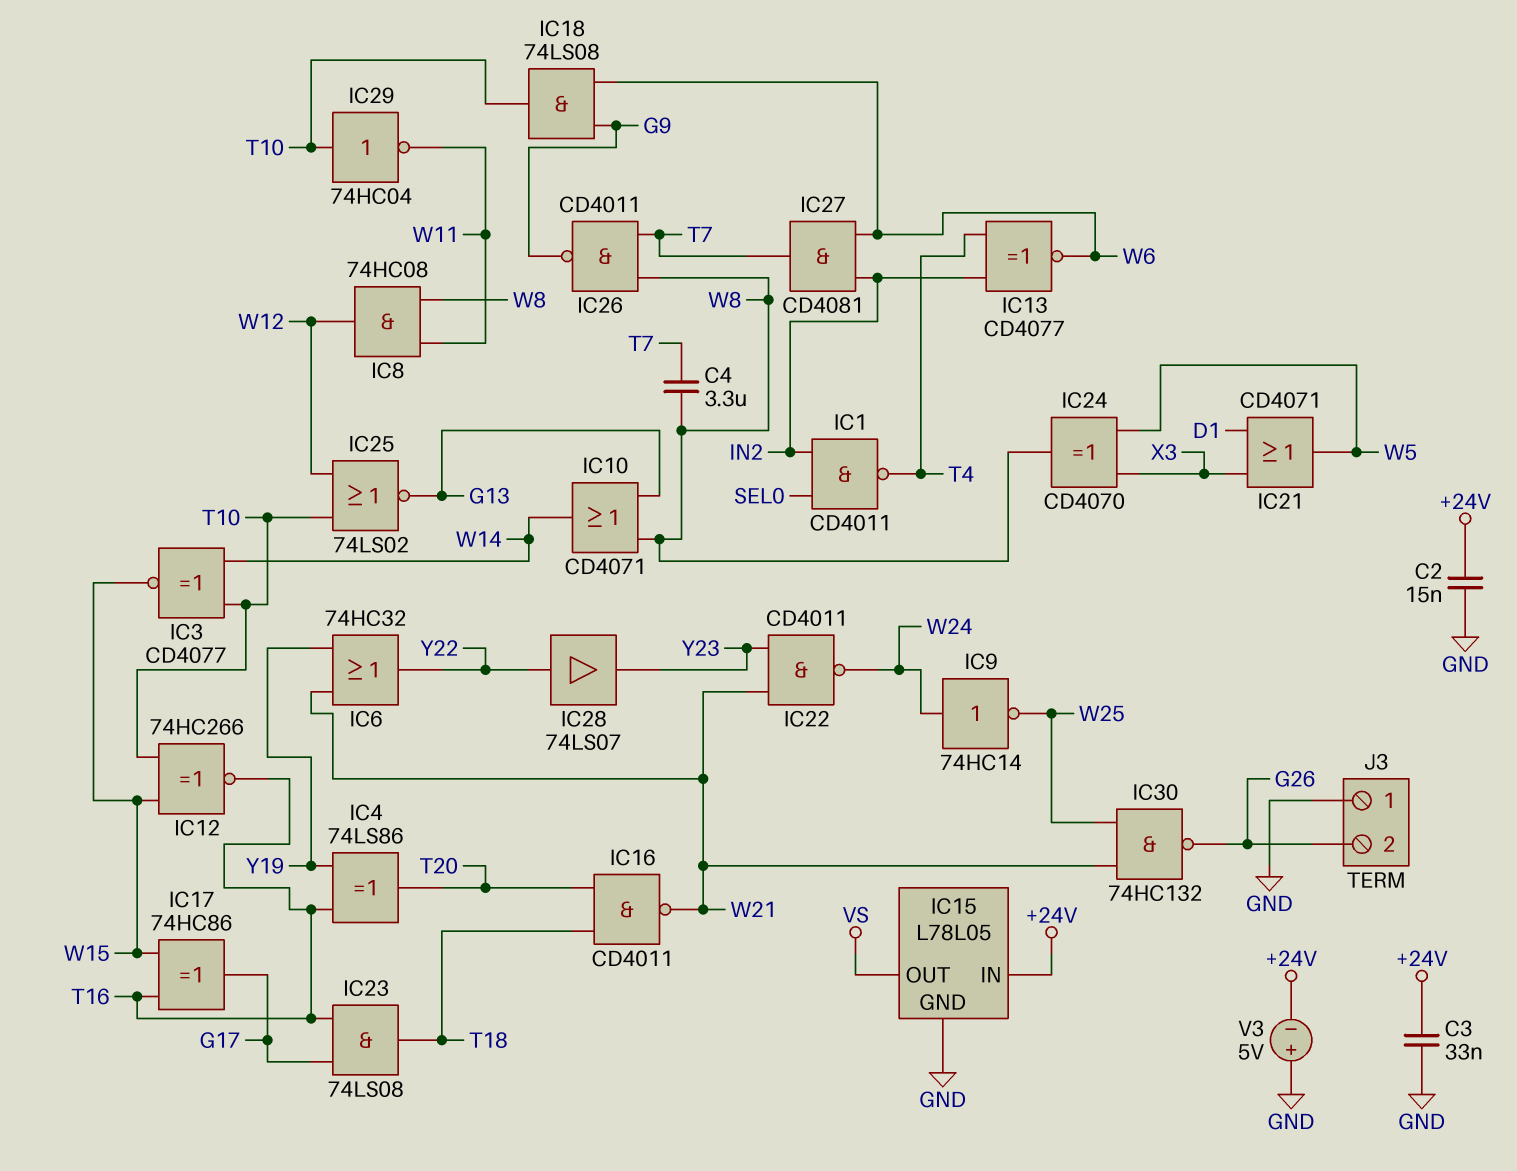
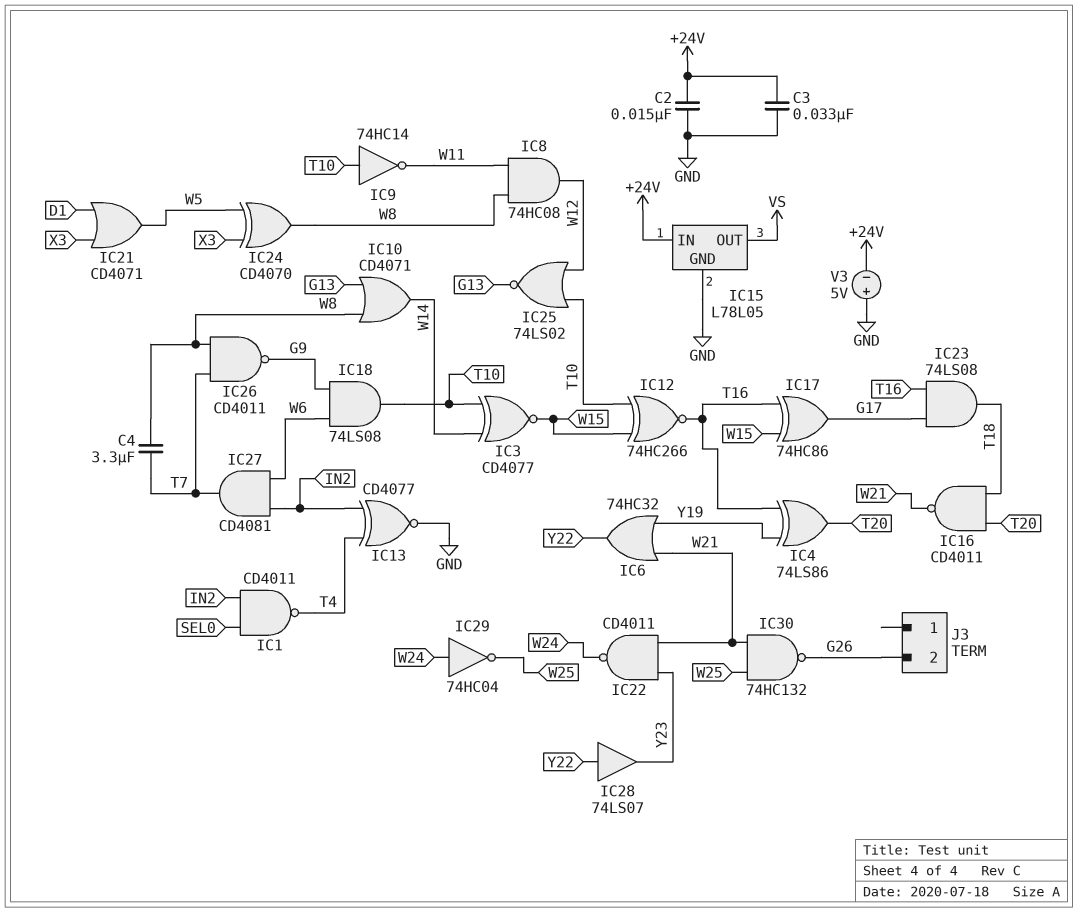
IC9: NOT 74HC14 (in W24, out W25) -> NOT 74HC14 (in T10, out W11)
IC13: XNOR CD4077 (in IN2, in T4, out W6) -> XNOR CD4077 (in IN2, in T4, out GND)
IC29: NOT 74HC04 (in T10, out W11) -> NOT 74HC04 (in W24, out W25)
J3 pin 1: GND -> none

